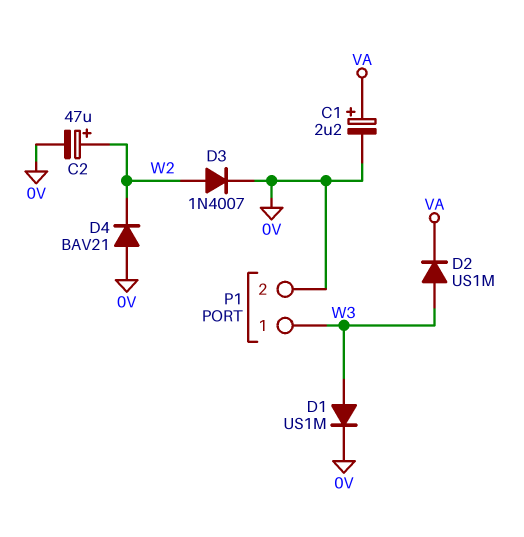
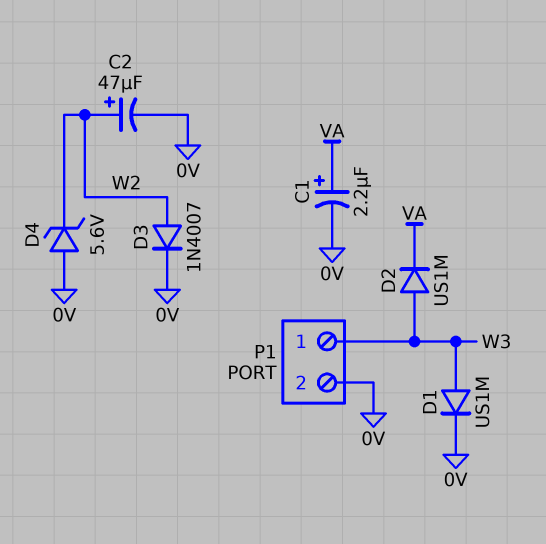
D4: diode BAV21 (A 0V, K W2) -> zener 5.6V (A 0V, K W2)

